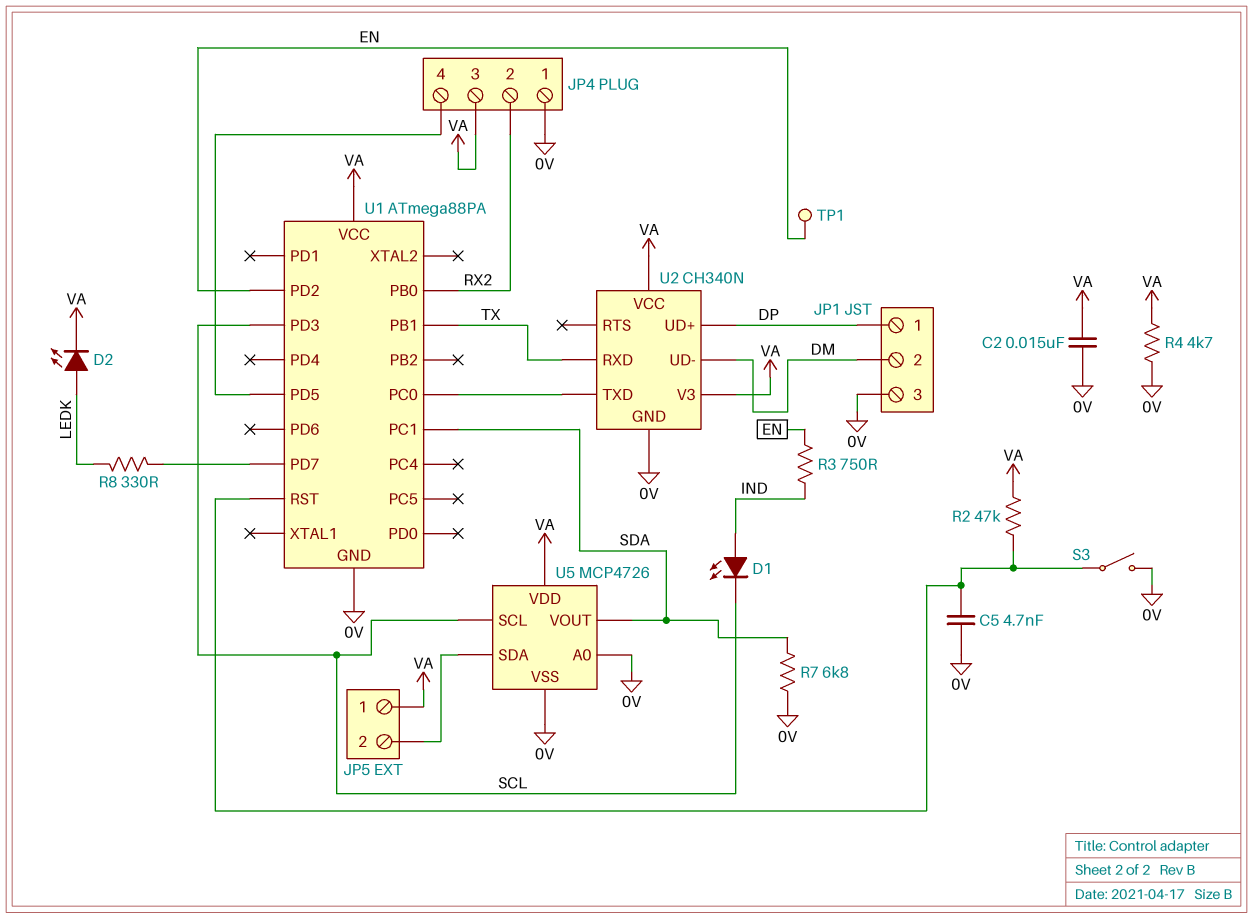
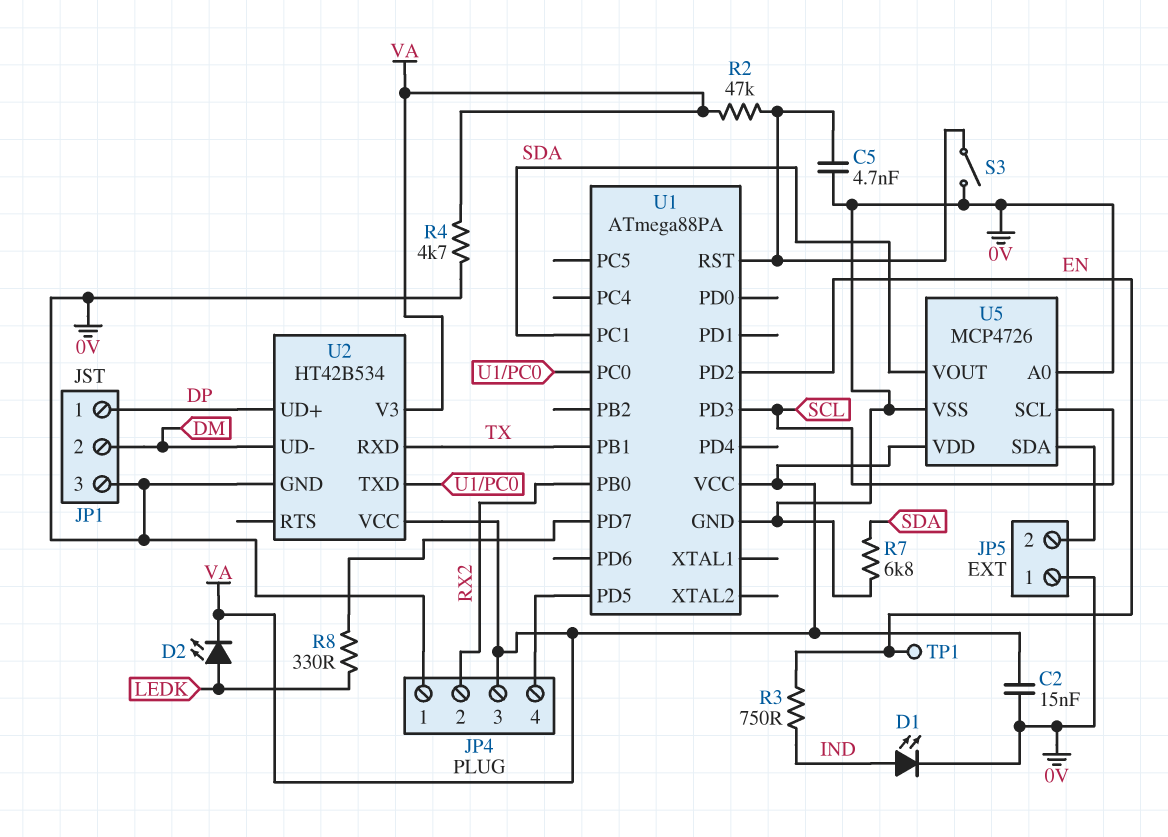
D1: LED (A IND, K SCL) -> LED (A IND, K 0V)
JP5 pin 1: VA -> 0V
U2: CH340N -> HT42B534

